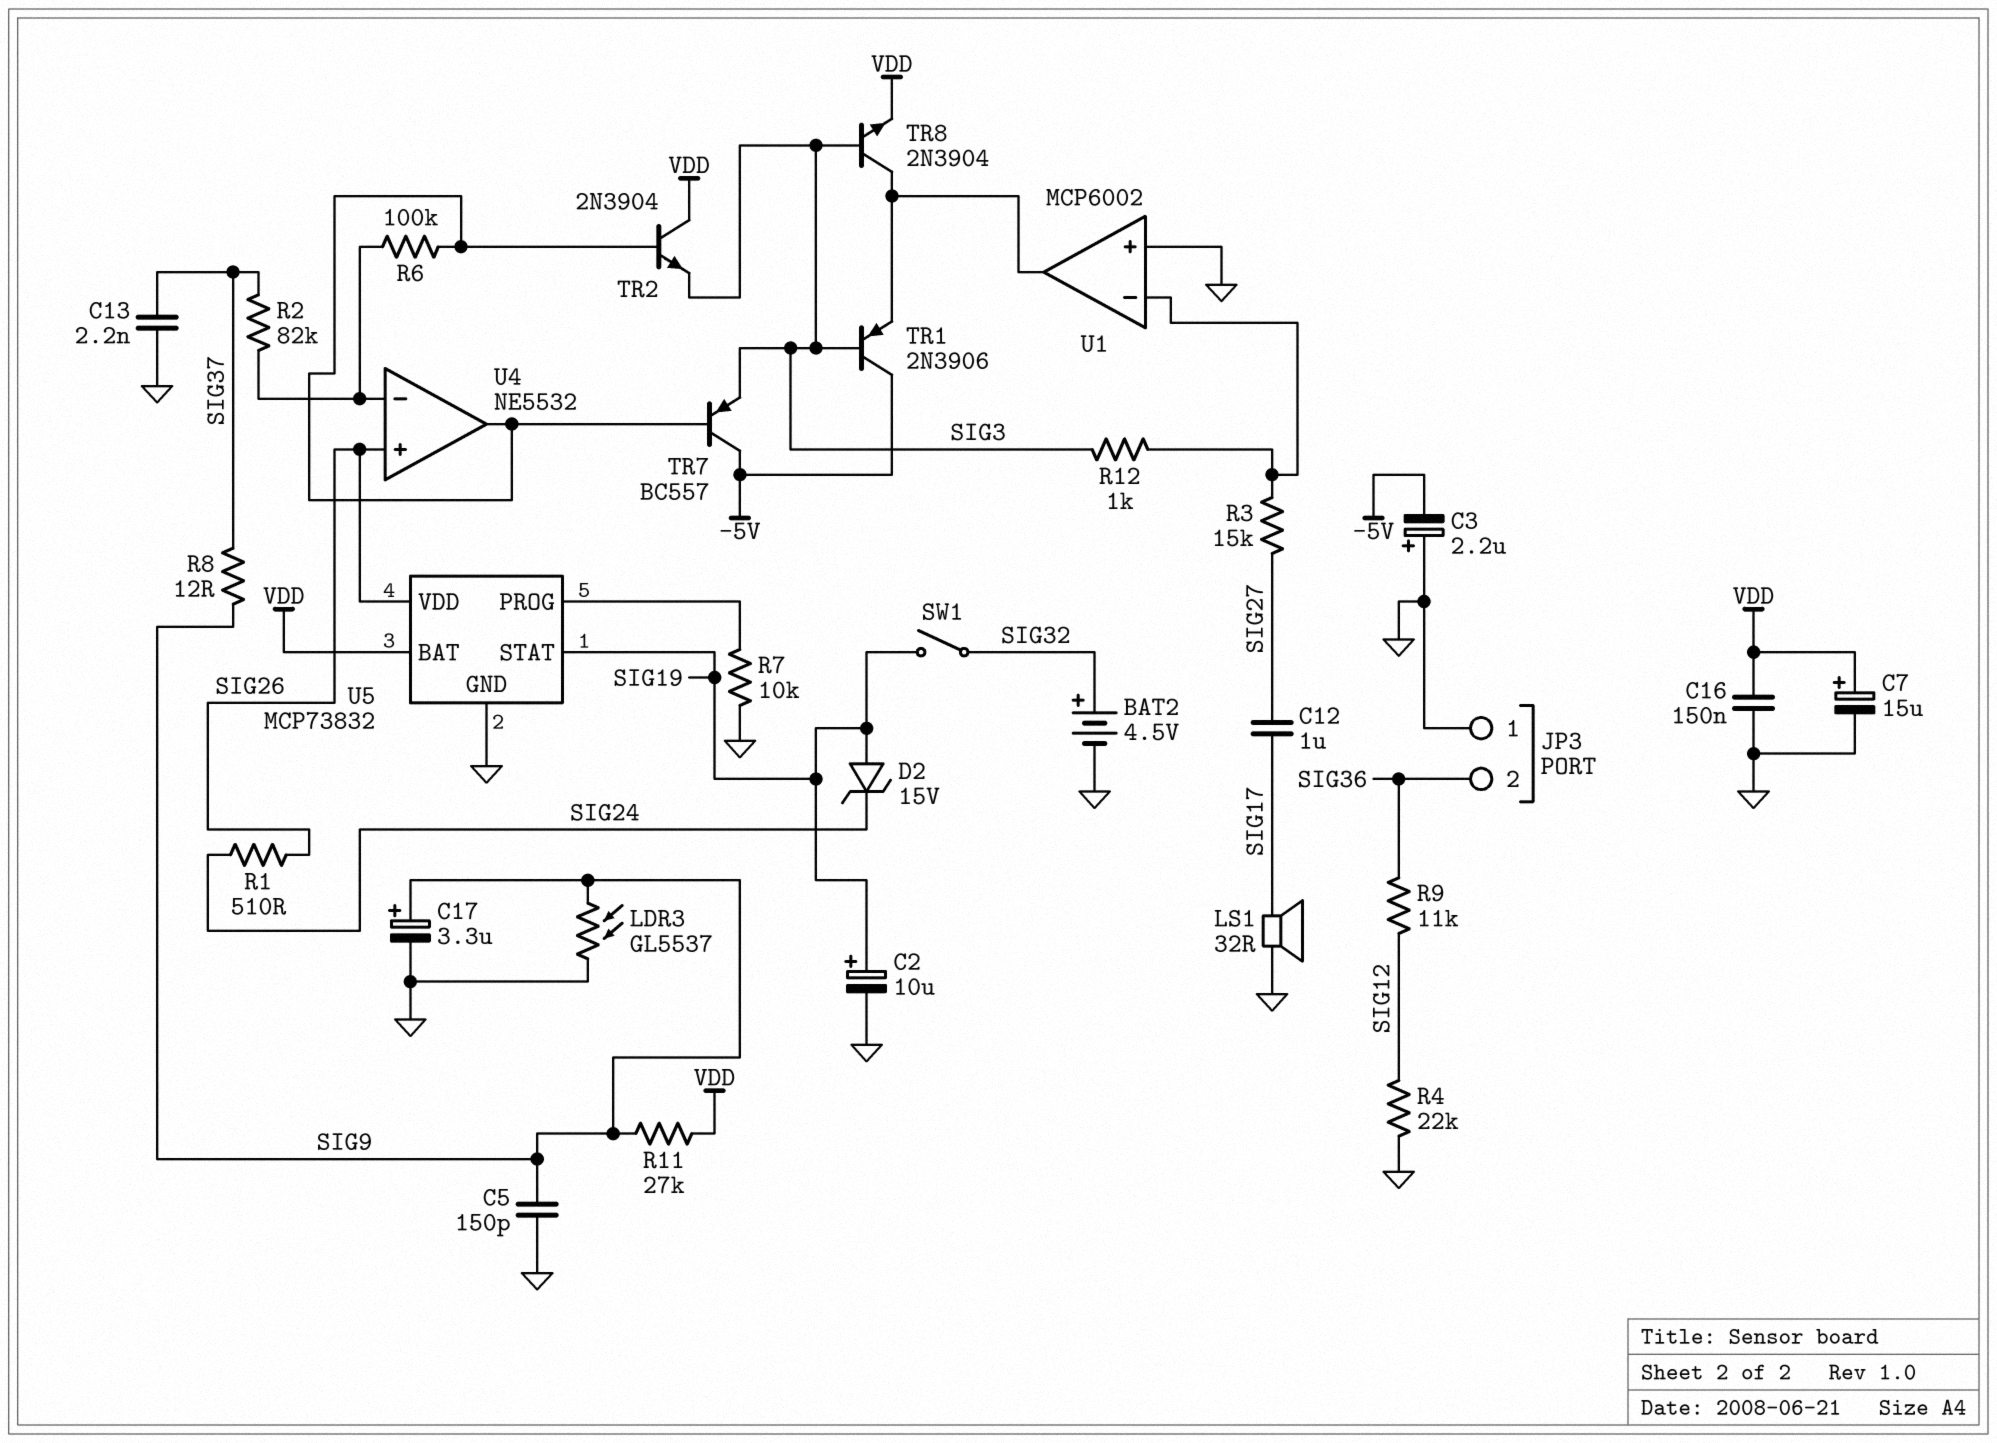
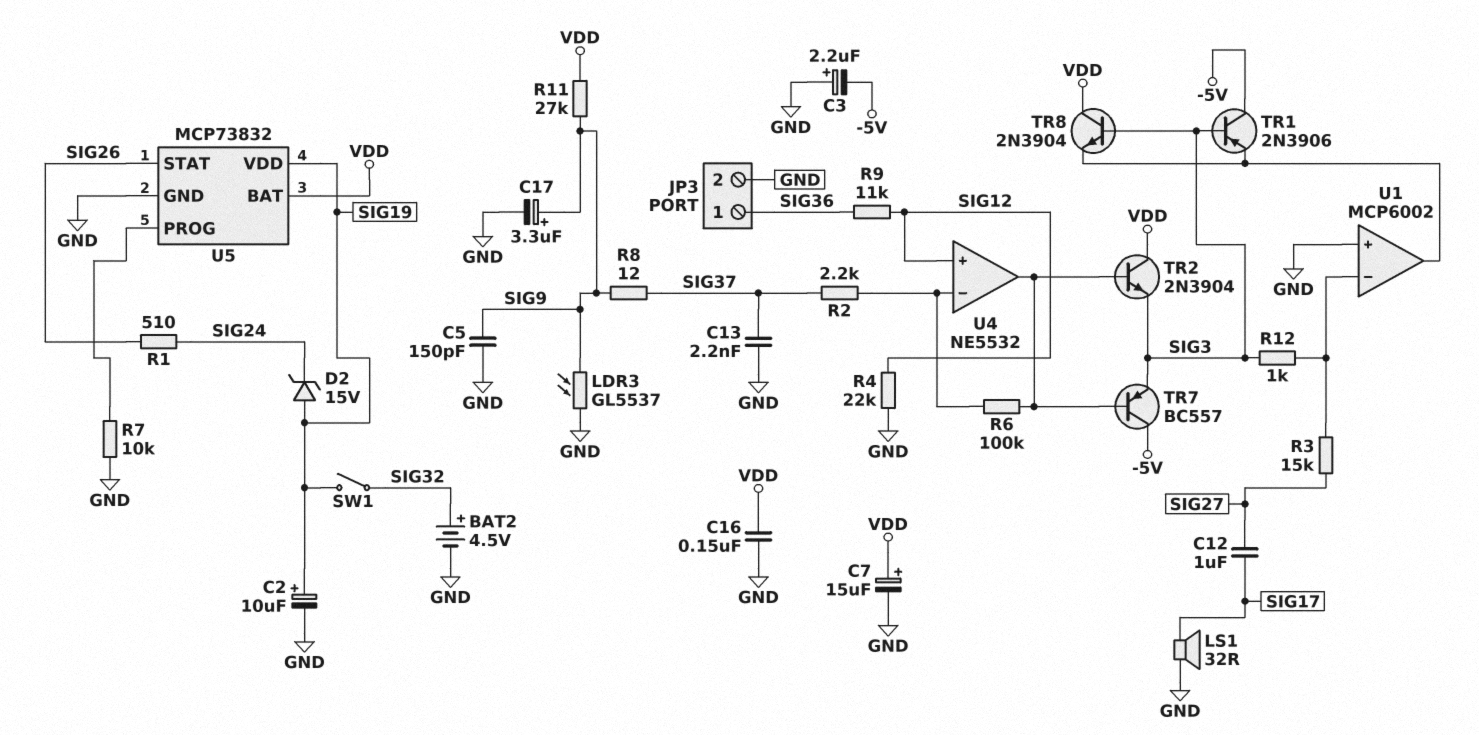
JP3 pin 1: GND -> SIG36
JP3 pin 2: SIG36 -> GND
R2: 82k (SIG37, U4/in-) -> 2.2k (SIG37, U4/in-)
TR8: NPN 2N3904 (B SIG3, C U1/out, E VDD) -> NPN 2N3904 (B SIG3, C VDD, E U1/out)
U4 pin in+: SIG26 -> SIG12
U5 pin STAT: SIG19 -> SIG26
U5 pin VDD: SIG26 -> SIG19

